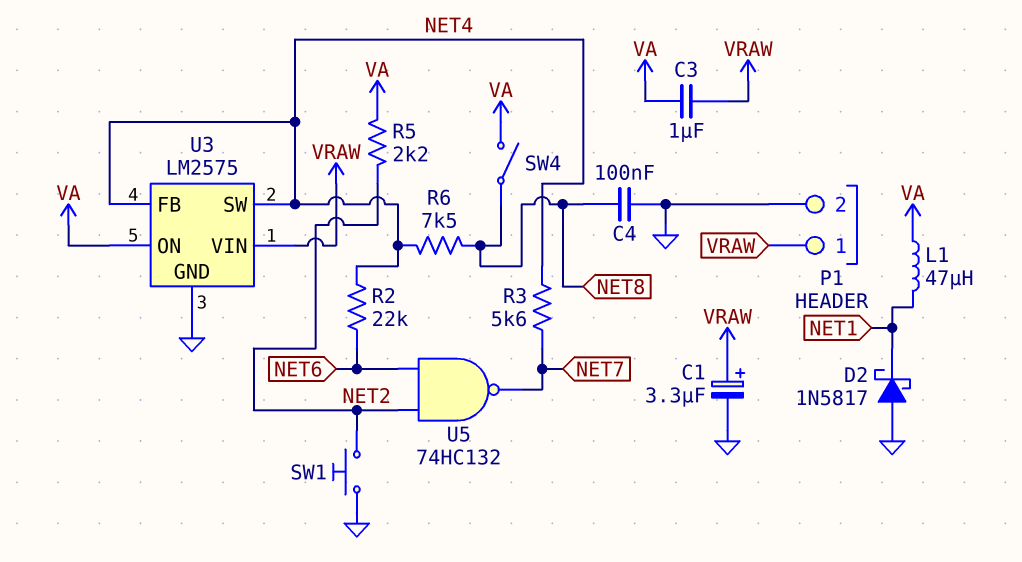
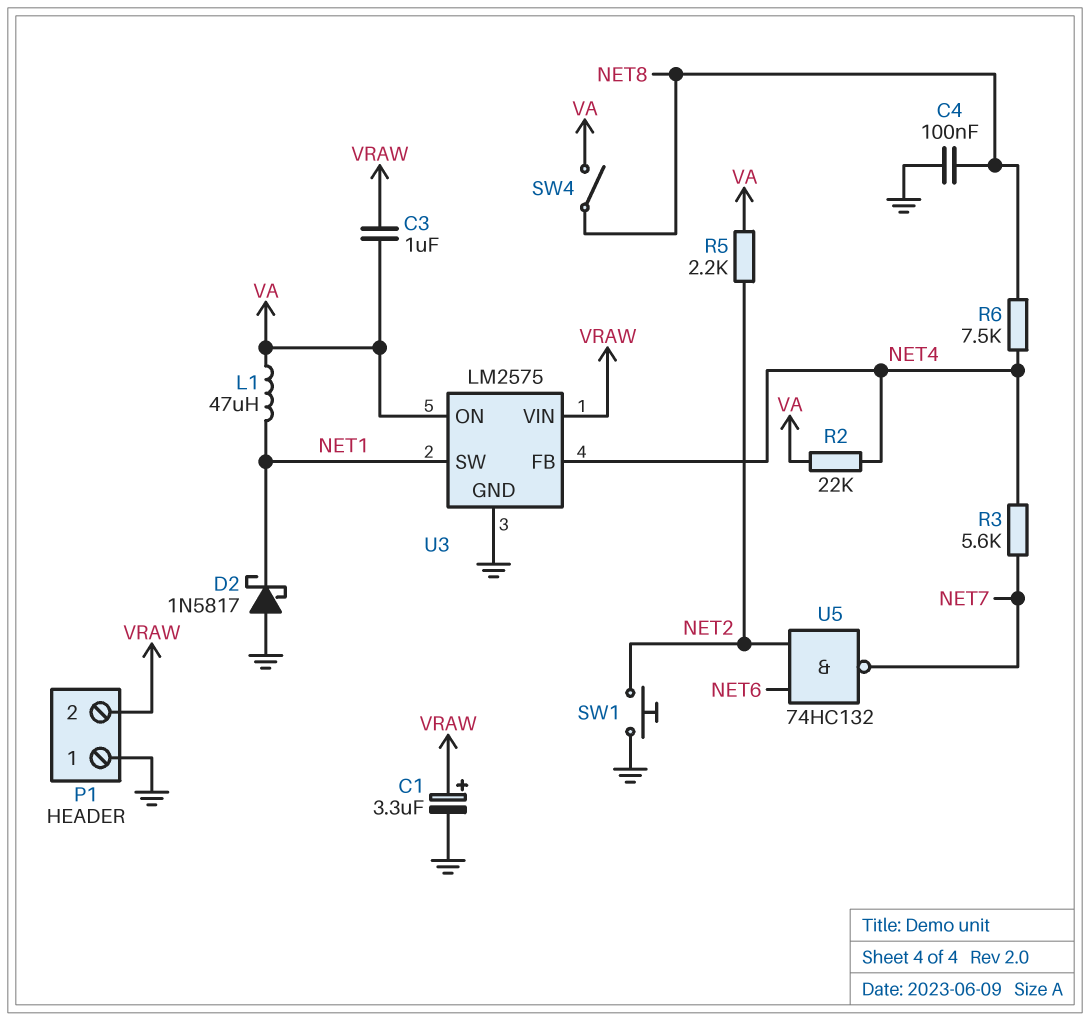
P1 pin 1: VRAW -> GND
P1 pin 2: GND -> VRAW
R2: 22k (NET4, NET6) -> 22k (NET4, VA)
U3 pin SW: NET4 -> NET1

